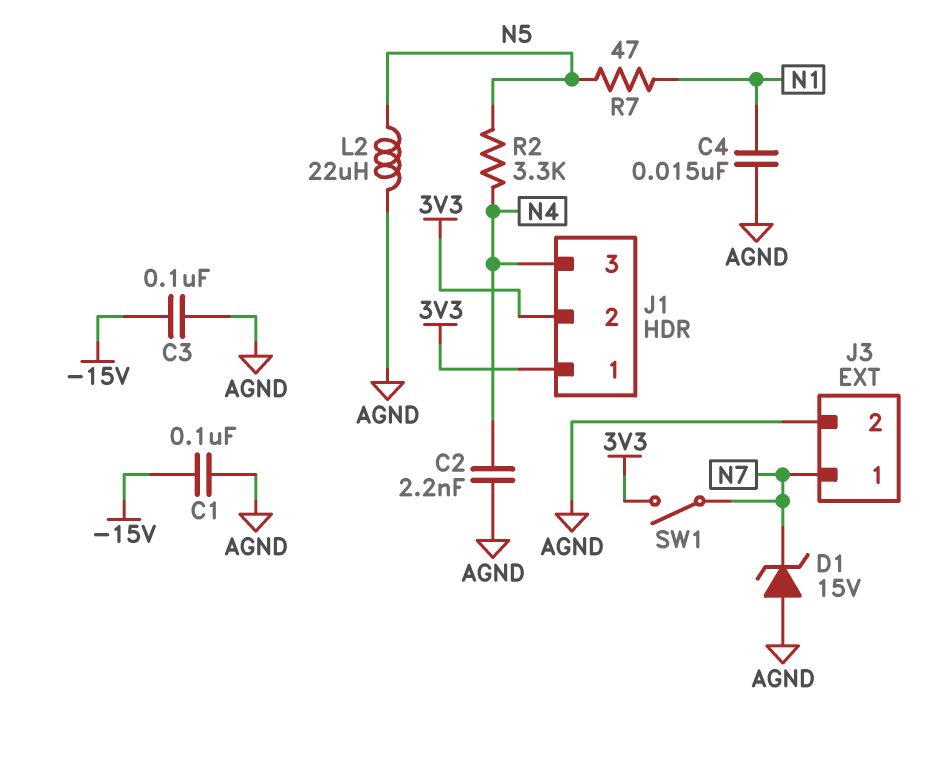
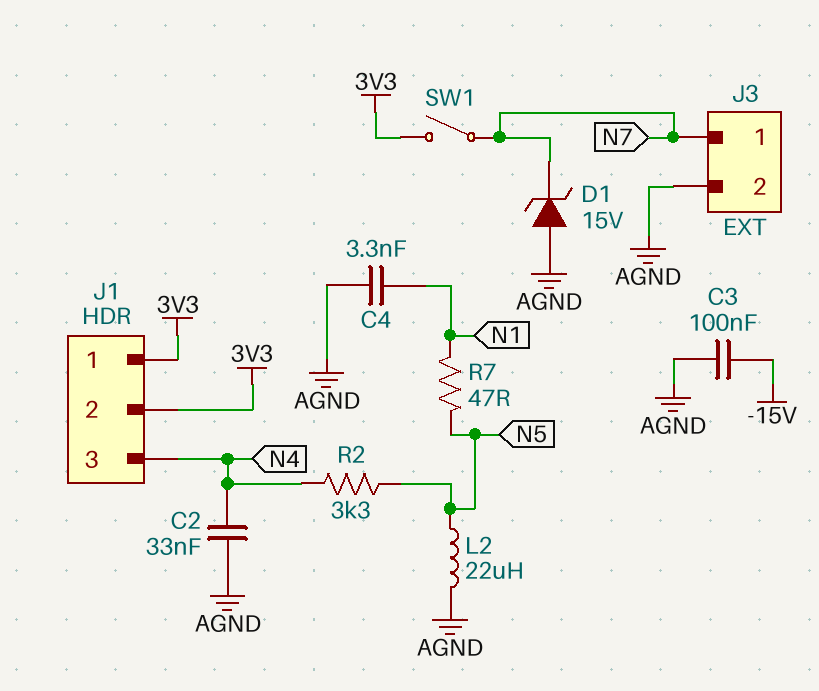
C1: 100nF (-15V, AGND) -> none
C2: 2.2nF (AGND, N4) -> 33nF (AGND, N4)
C4: 15nF (AGND, N1) -> 3.3nF (AGND, N1)

